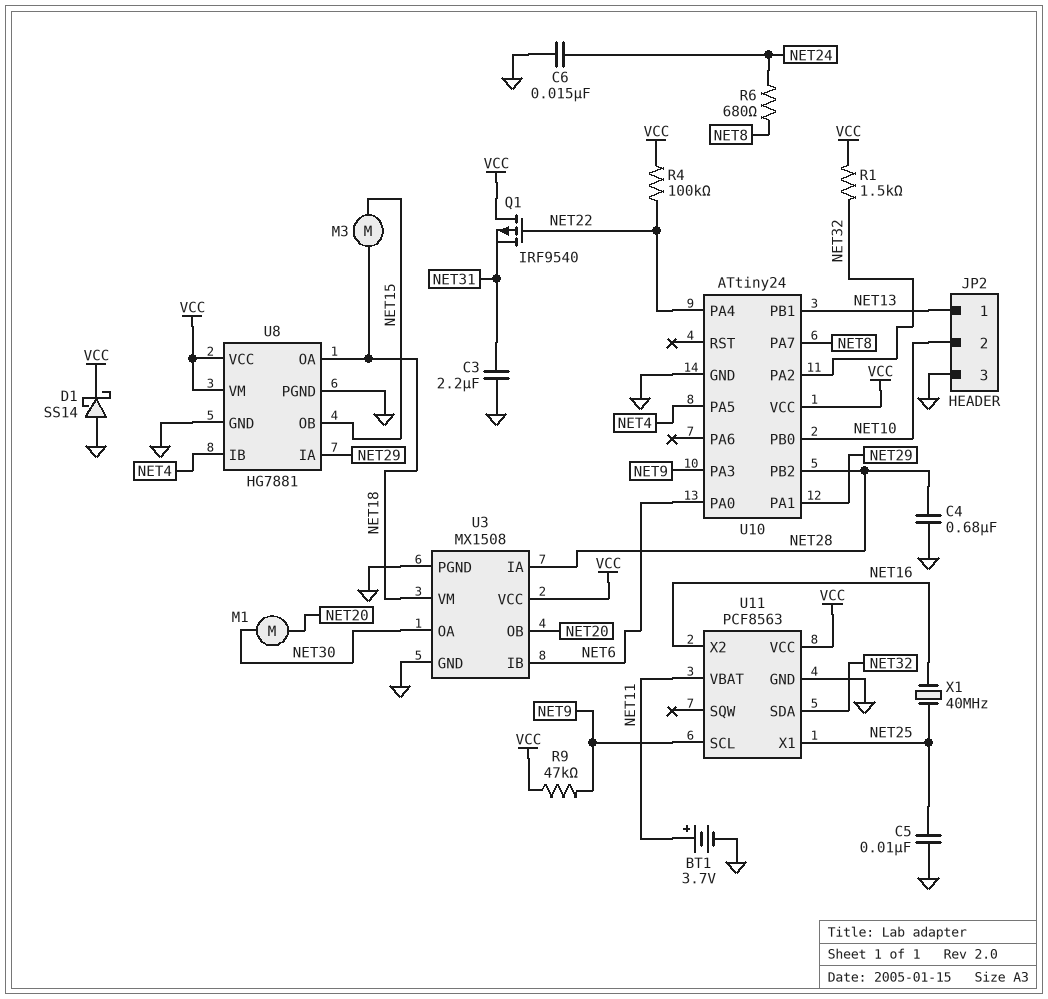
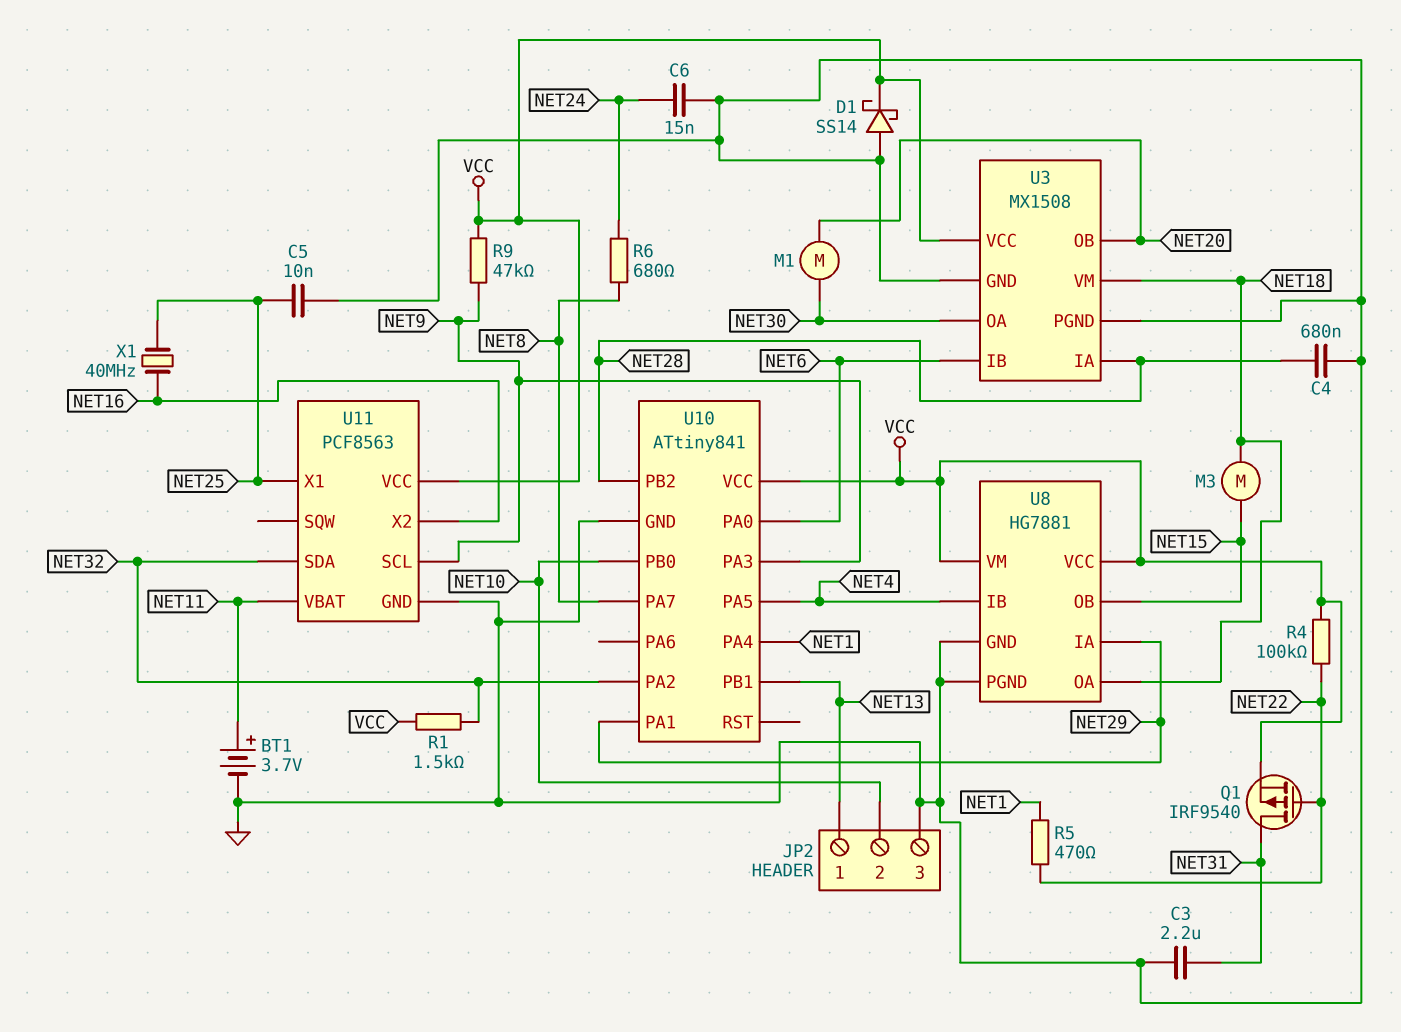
Q1: PMOS IRF9540 (G NET22, D VCC, S NET31) -> PMOS IRF9540 (G NET22, D NET31, S VCC)
R5: none -> 470 (NET1, NET22)
U10: ATtiny24 -> ATtiny841
U10 pin PA4: NET22 -> NET1

